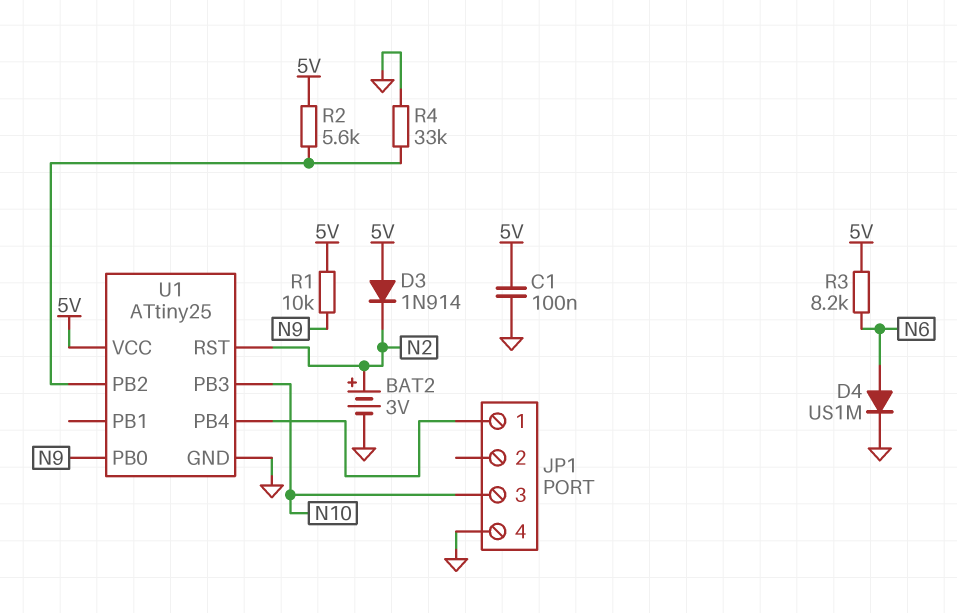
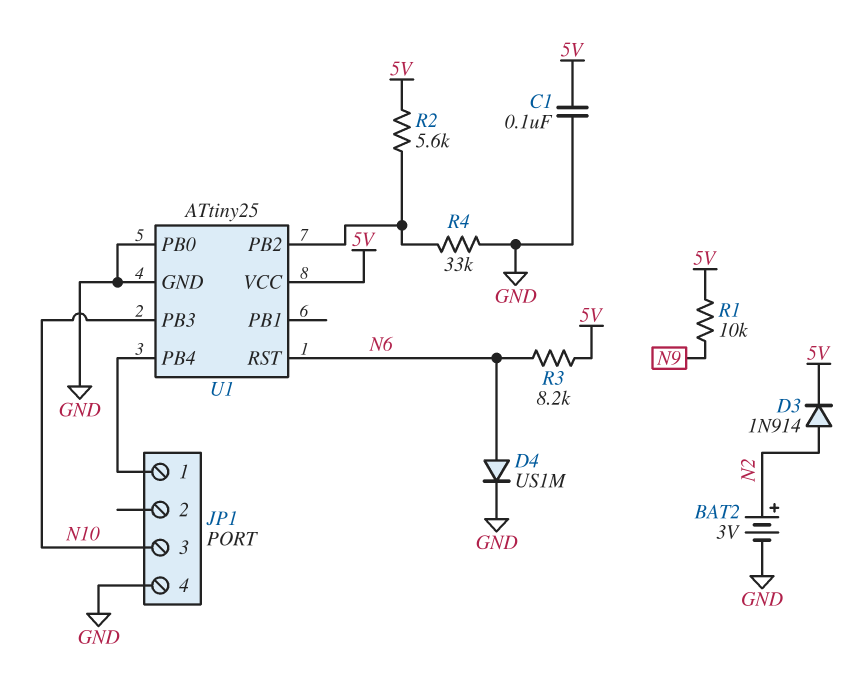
D3: diode 1N914 (A 5V, K N2) -> diode 1N914 (A N2, K 5V)
U1 pin PB0: N9 -> GND
U1 pin RST: N2 -> N6

